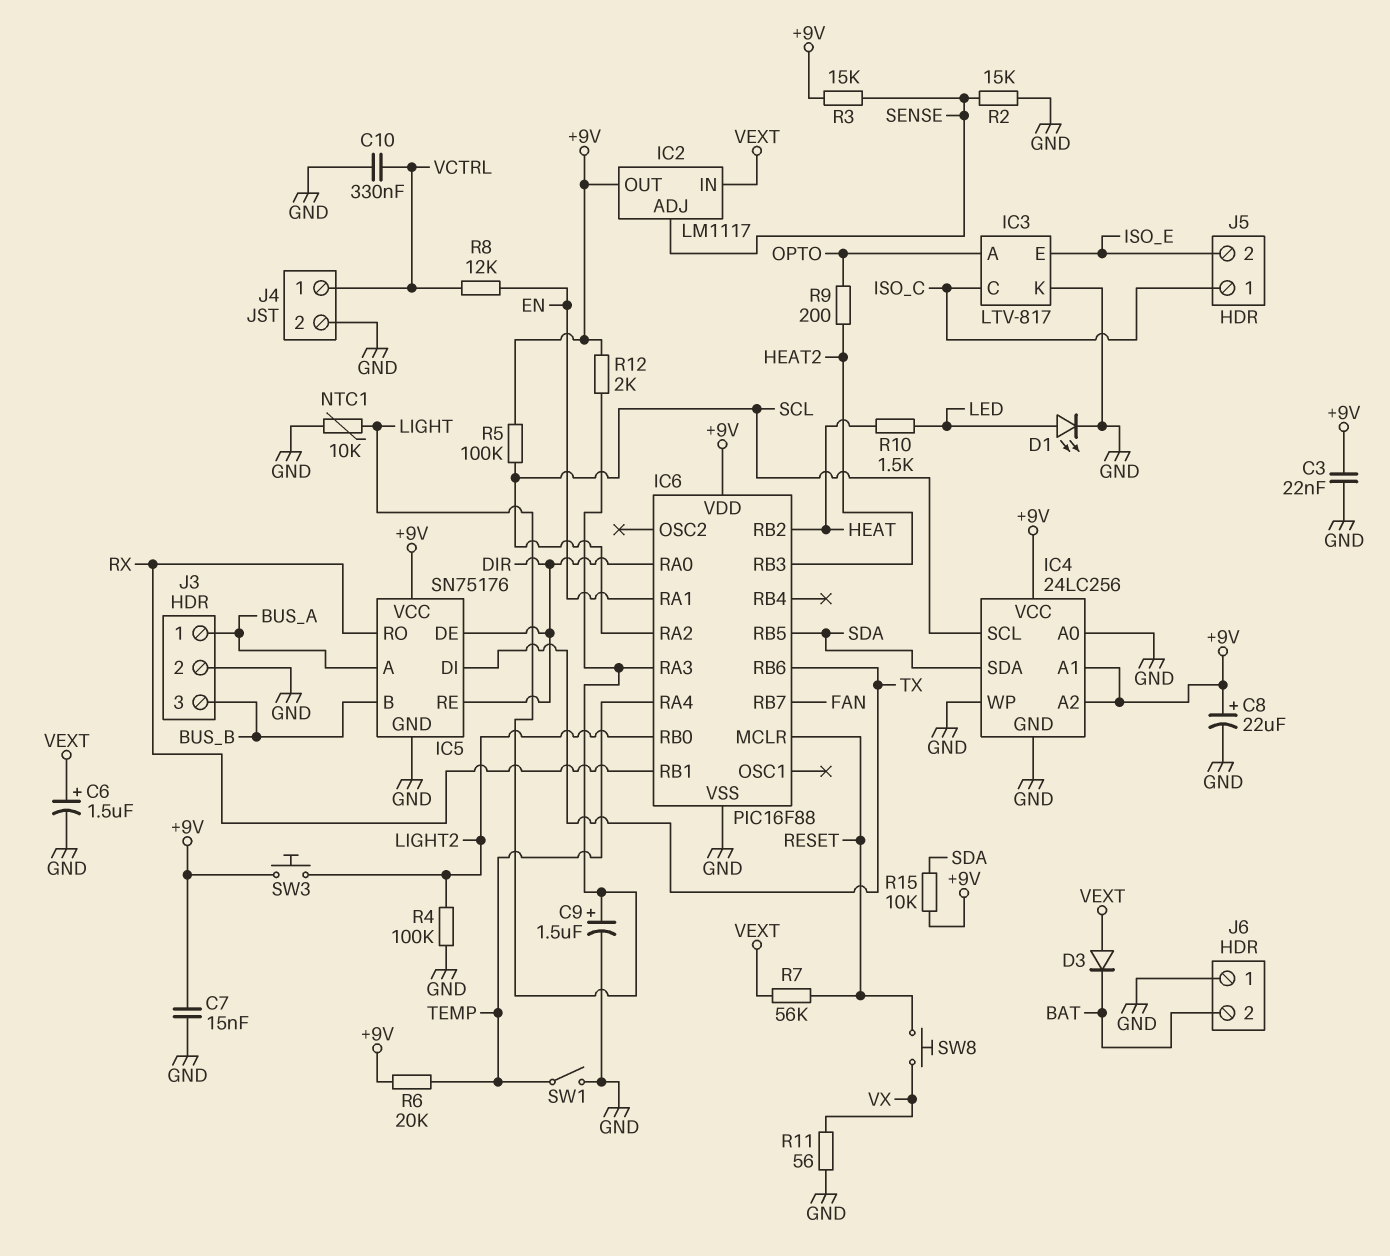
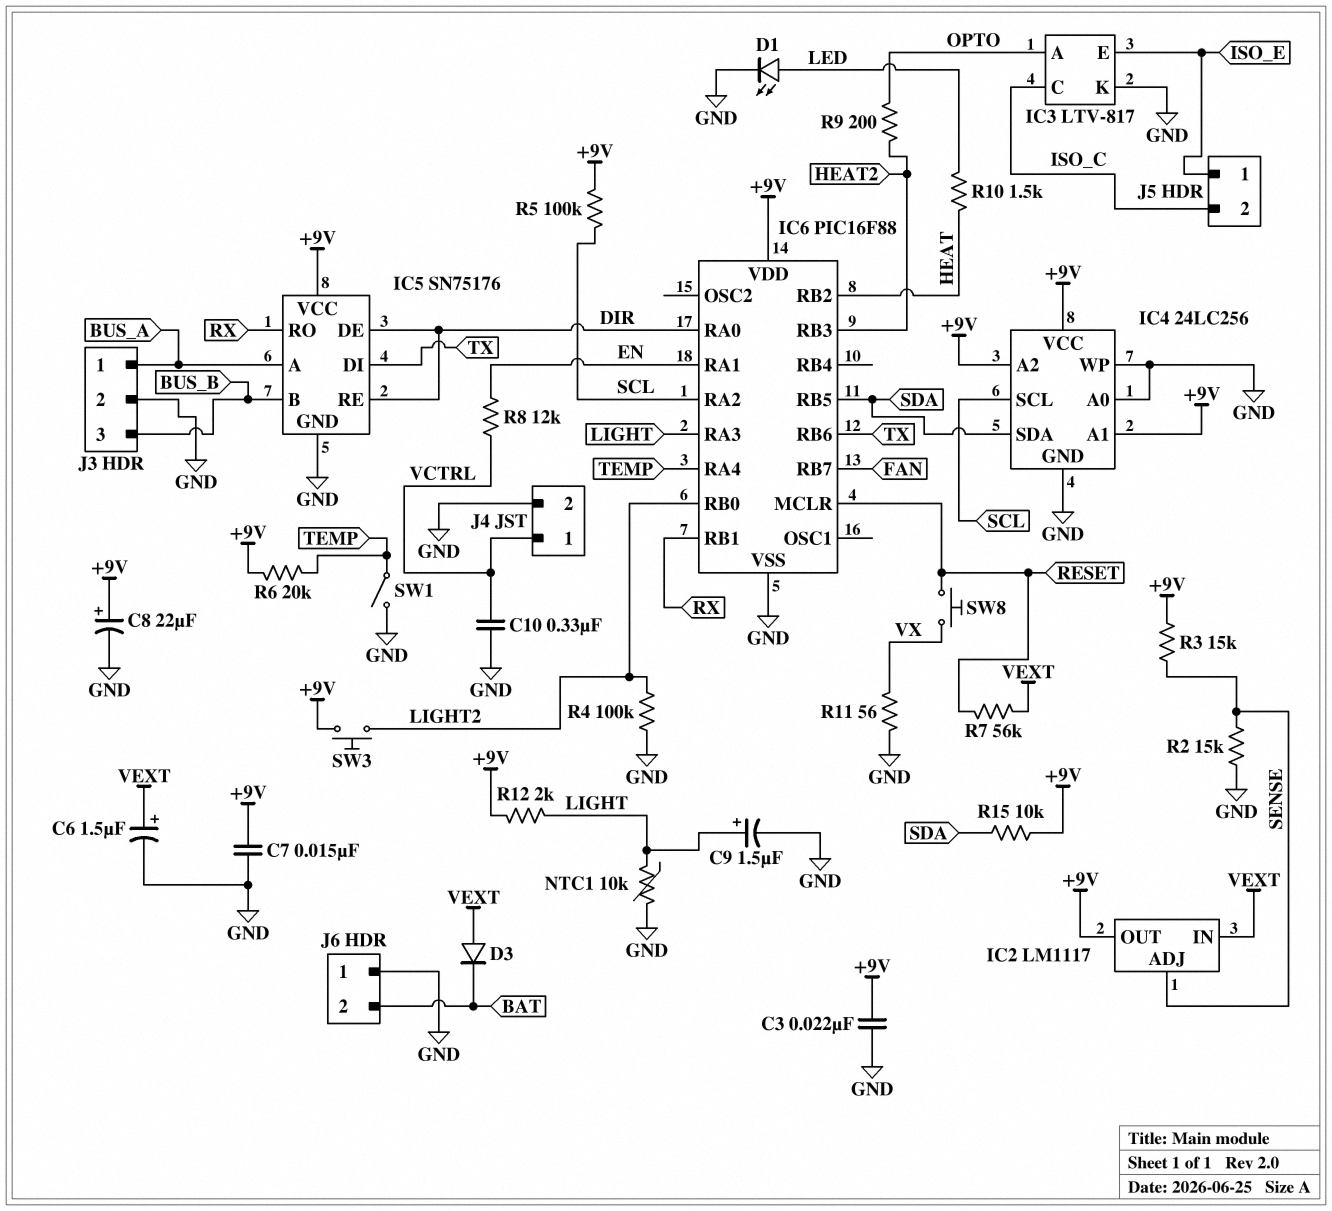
J5 pin 1: ISO_C -> ISO_E
J5 pin 2: ISO_E -> ISO_C

